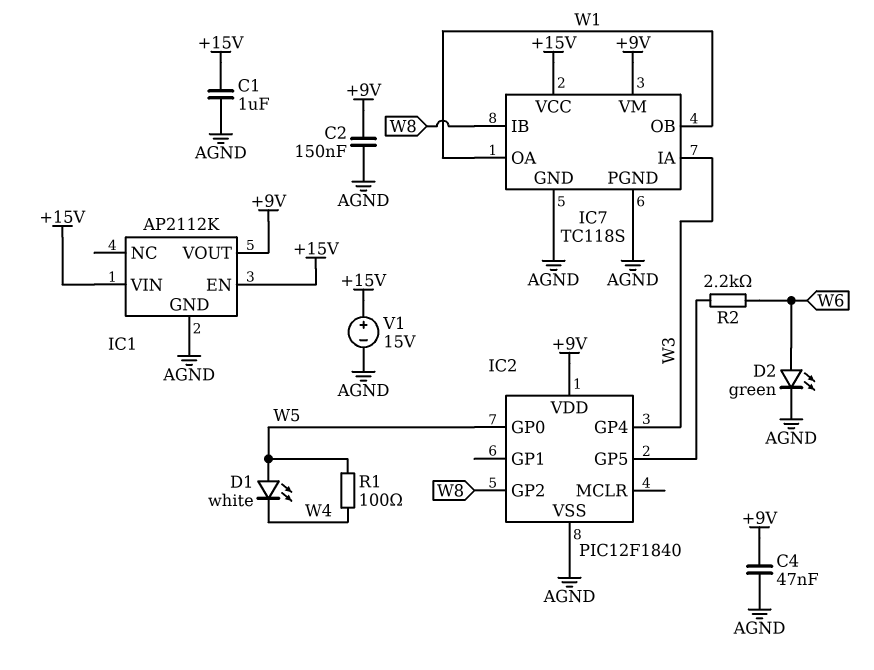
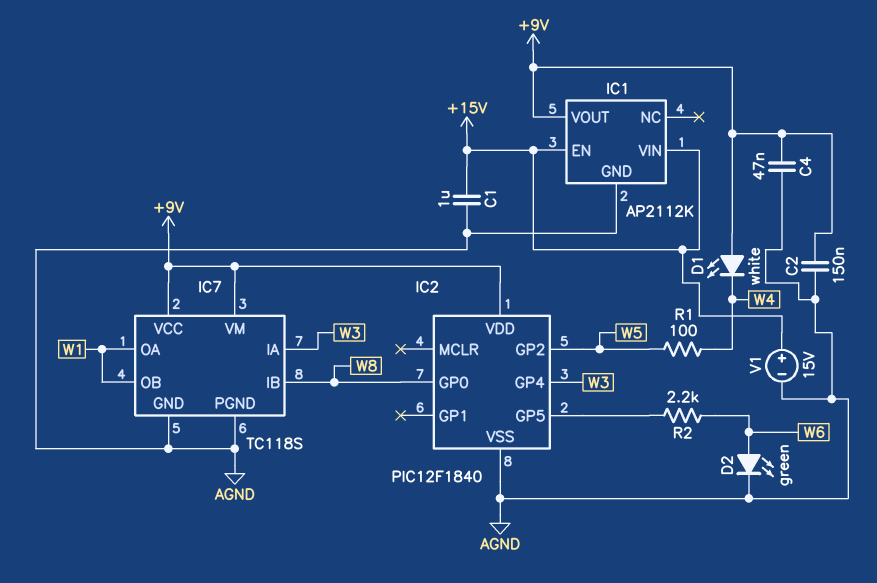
D1: LED white (A W5, K W4) -> LED white (A +9V, K W4)
IC2 pin GP0: W5 -> W8
IC2 pin GP2: W8 -> W5
IC7 pin VCC: +15V -> +9V

